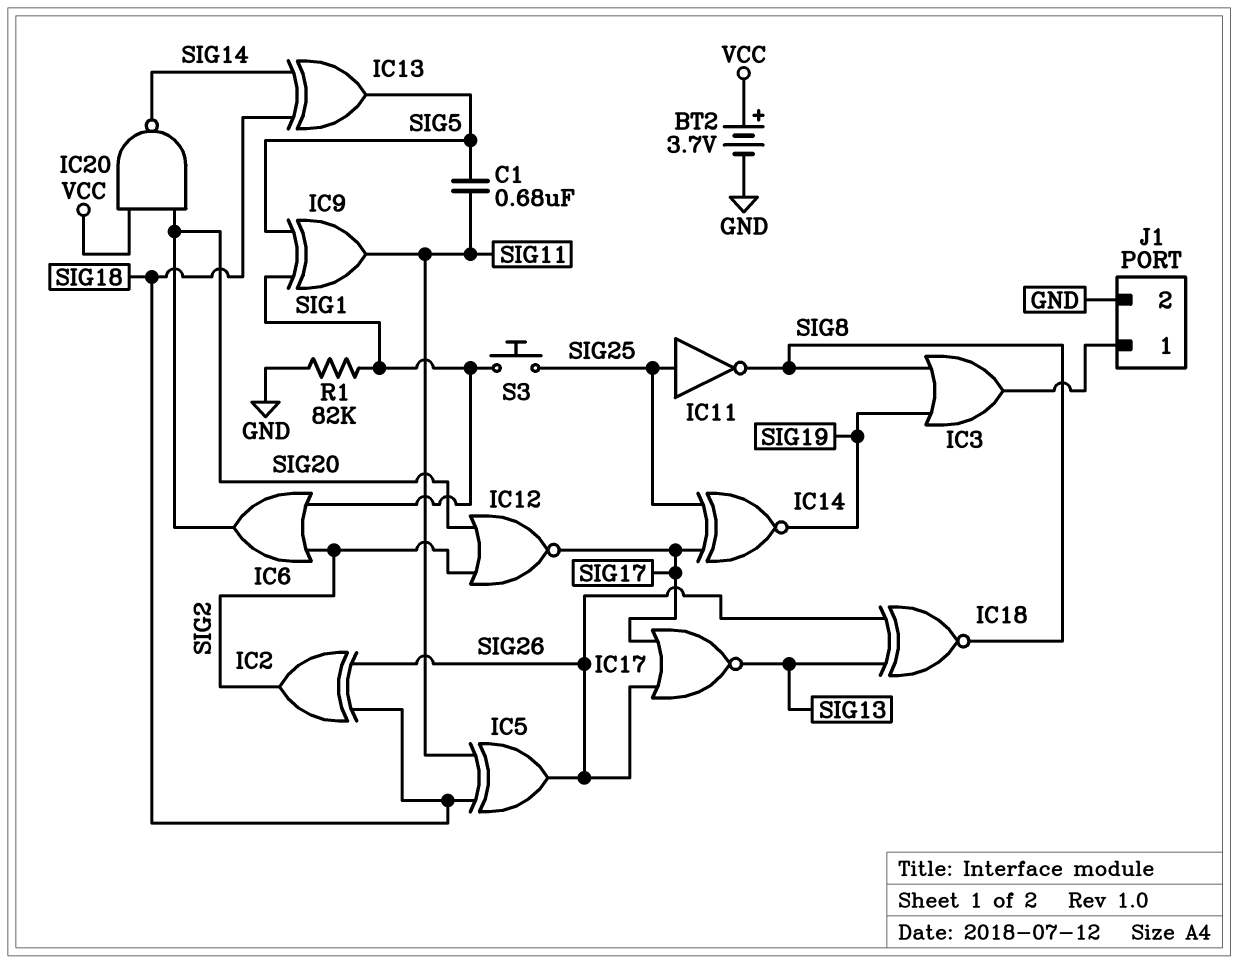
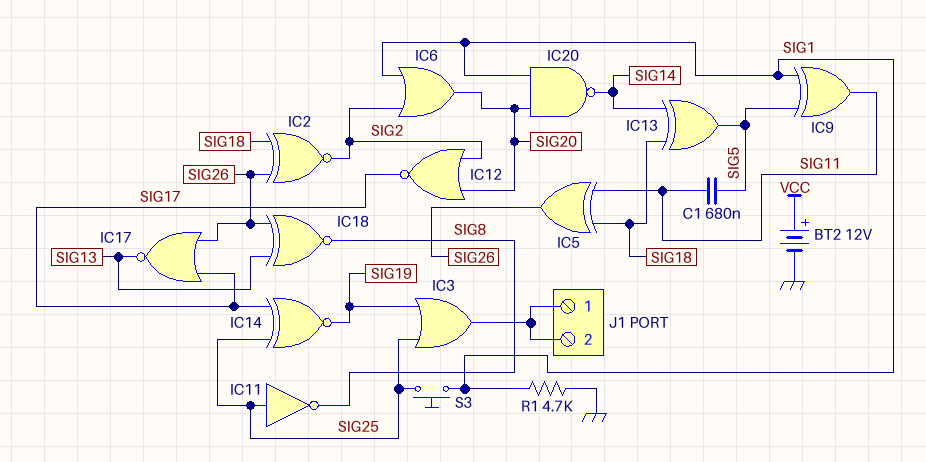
BT2: 3.7V (plus VCC, minus GND) -> 12V (plus VCC, minus GND)
IC2: XOR (in SIG18, in SIG26, out SIG2) -> XNOR (in SIG18, in SIG26, out SIG2)
IC3: OR (in SIG8, in SIG19, out J1/1) -> OR (in SIG19, in SIG25, out J1/1)
IC20: NAND (in SIG20, in VCC, out SIG14) -> NAND (in SIG1, in SIG20, out SIG14)
J1 pin 2: GND -> J1/1
R1: 82k (GND, SIG1) -> 4.7k (GND, SIG1)

